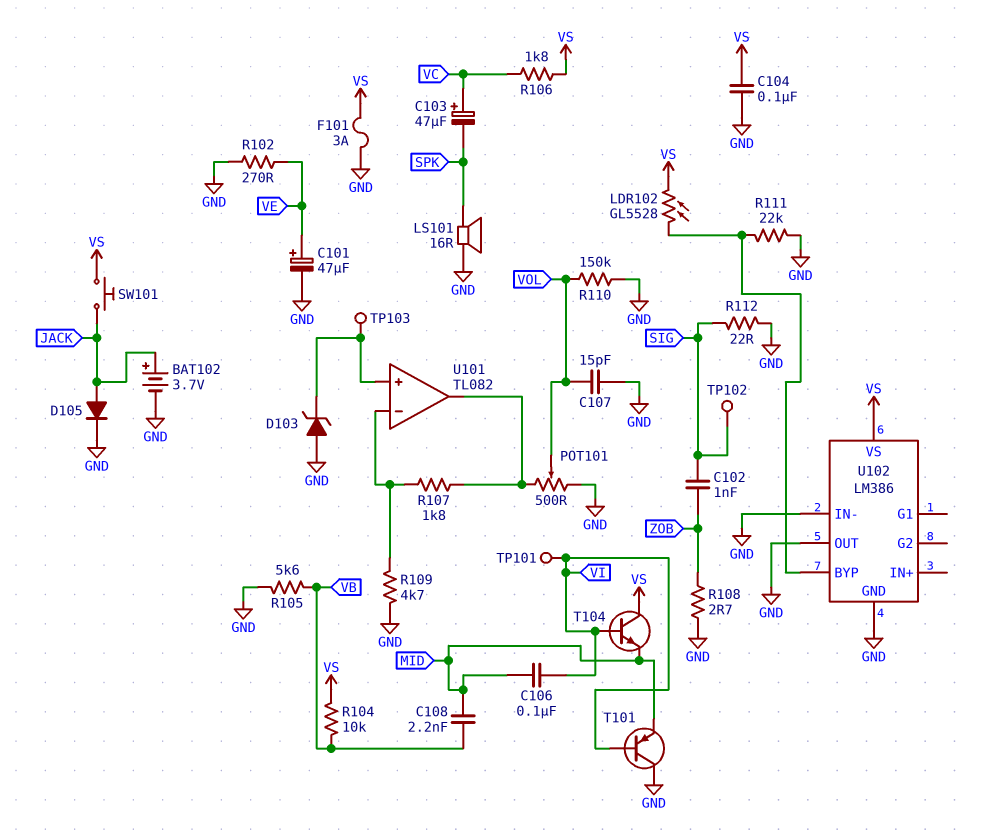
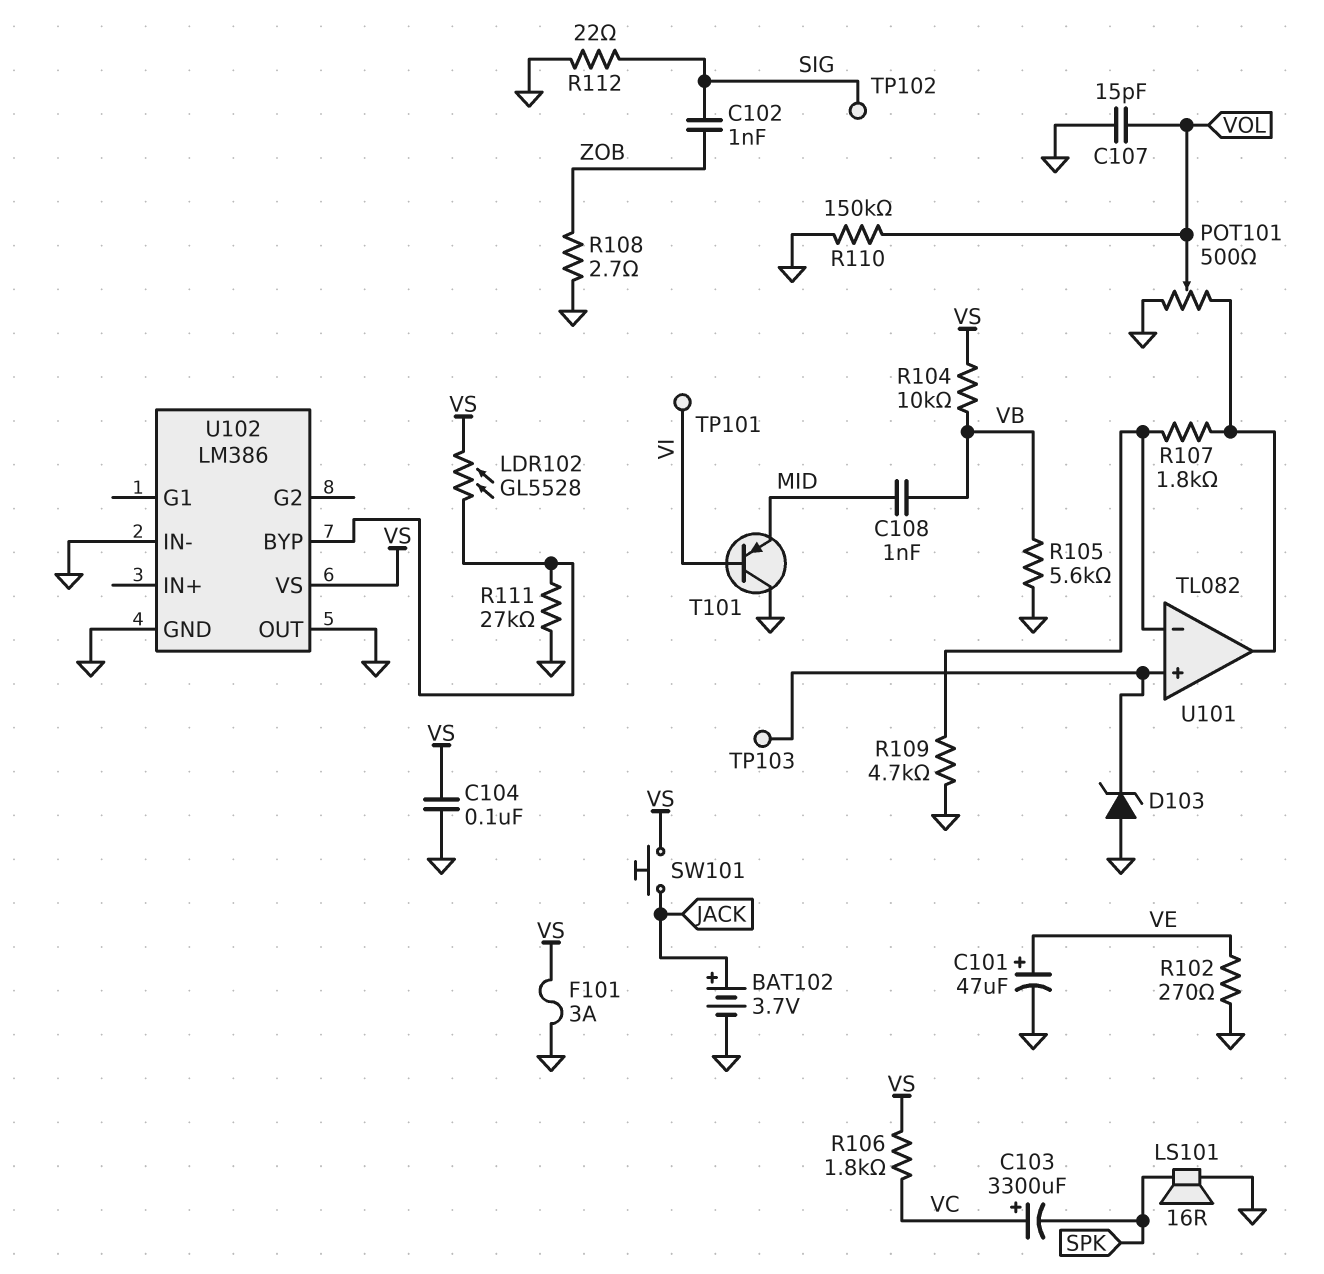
C103: 47uF (plus VC, minus SPK) -> 3300uF (plus VC, minus SPK)
C106: 100nF (MID, VI) -> none
C108: 2.2nF (MID, VB) -> 1nF (MID, VB)
D105: diode (A JACK, K GND) -> none
R111: 22k (GND, U102/BYP) -> 27k (GND, U102/BYP)
T104: NPN (B VI, C VS, E MID) -> none

